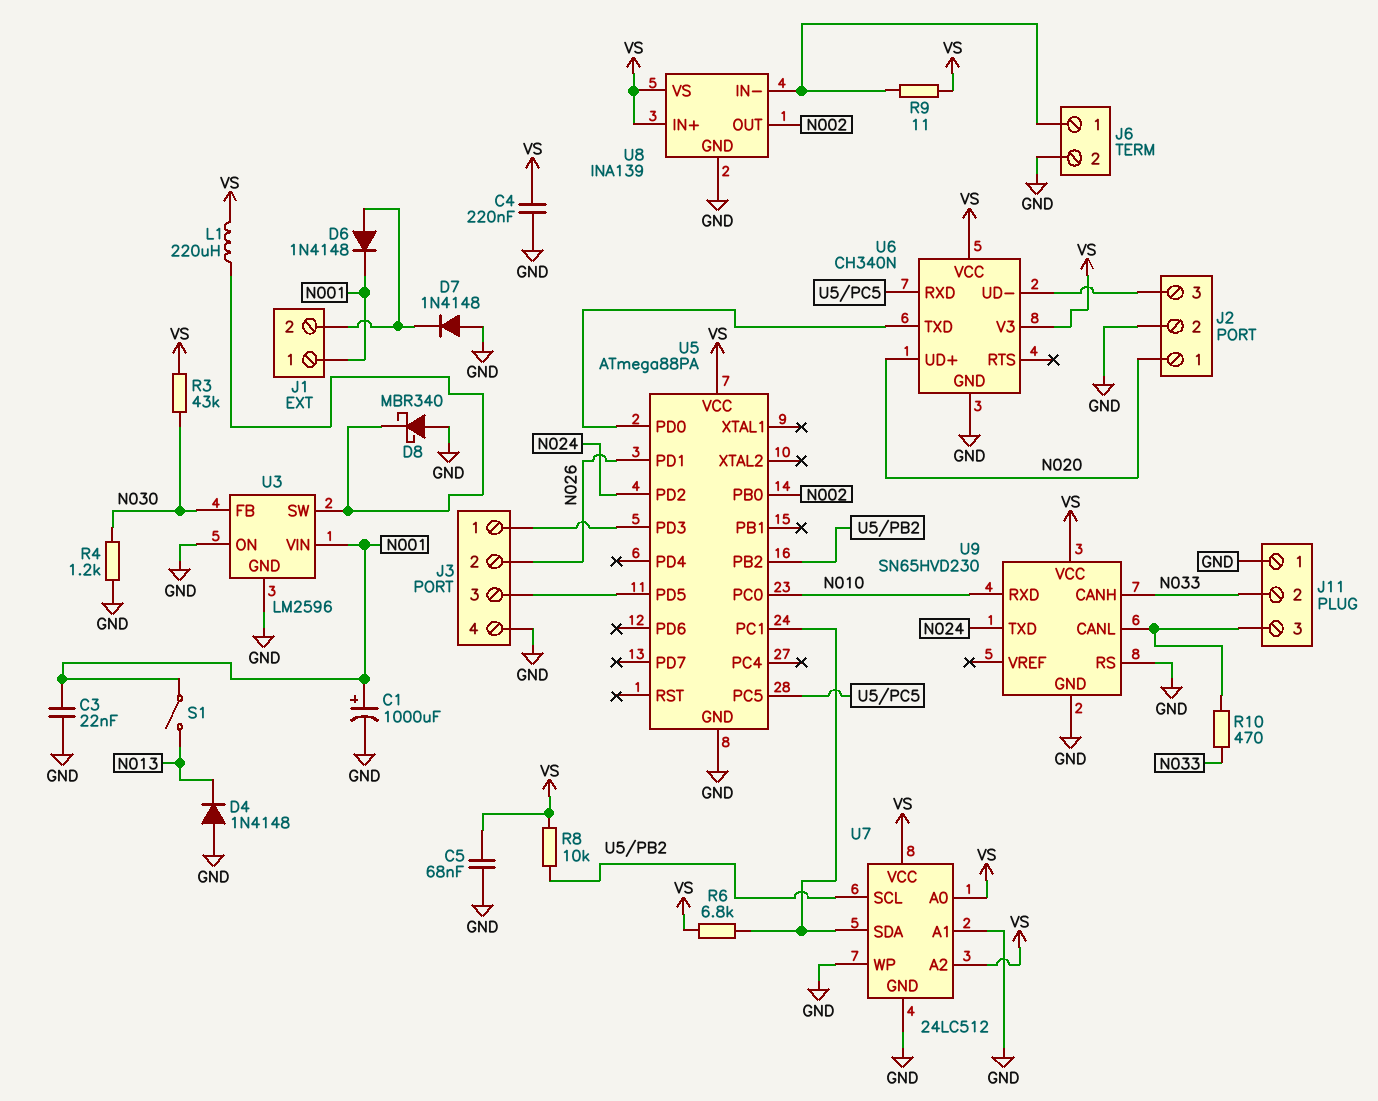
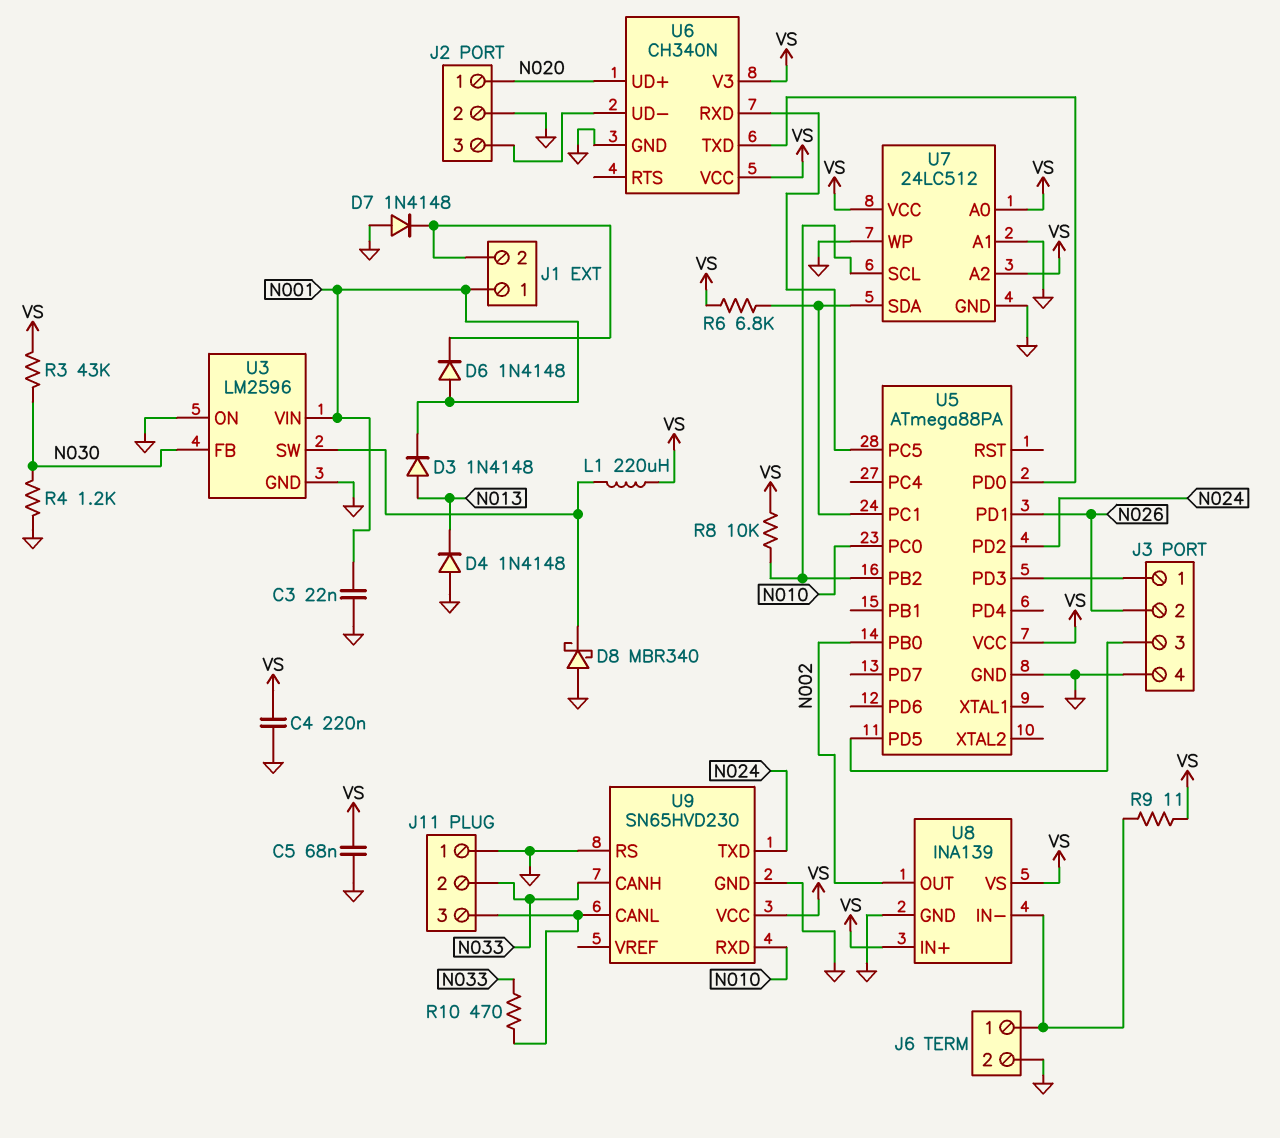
C1: 1000uF (plus N001, minus GND) -> none
D3: none -> diode 1N4148 (A N013, K N001)
D6: diode 1N4148 (A J1/2, K N001) -> diode 1N4148 (A N001, K J1/2)
S1: switch (N001, N013) -> none

